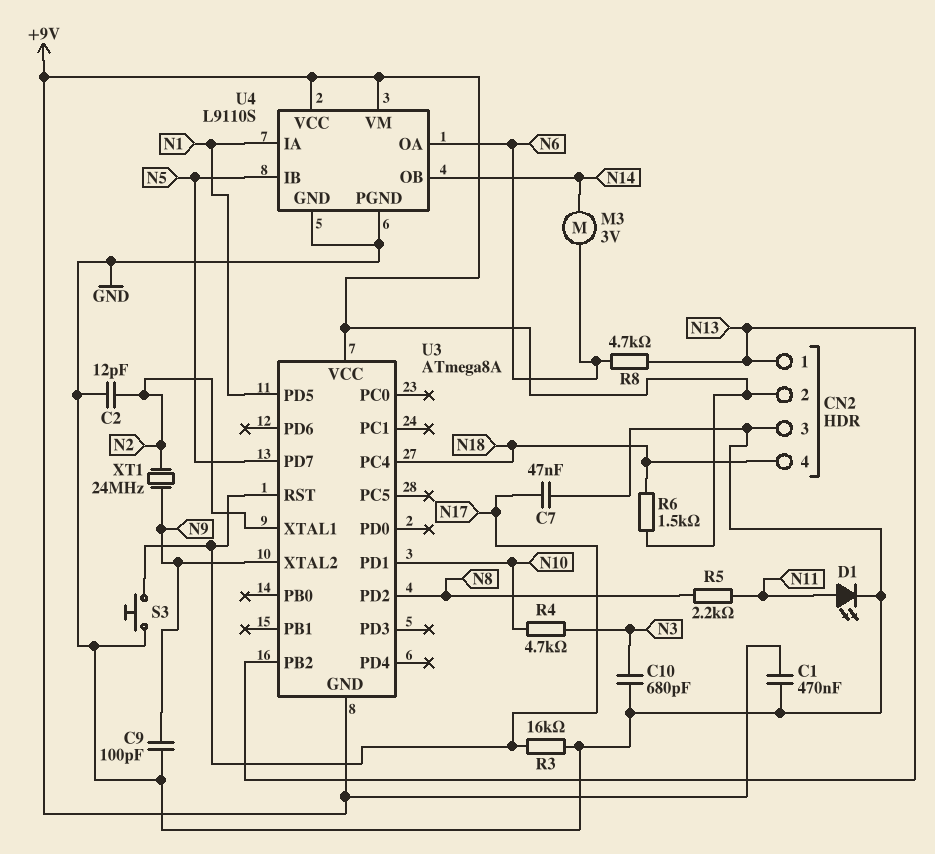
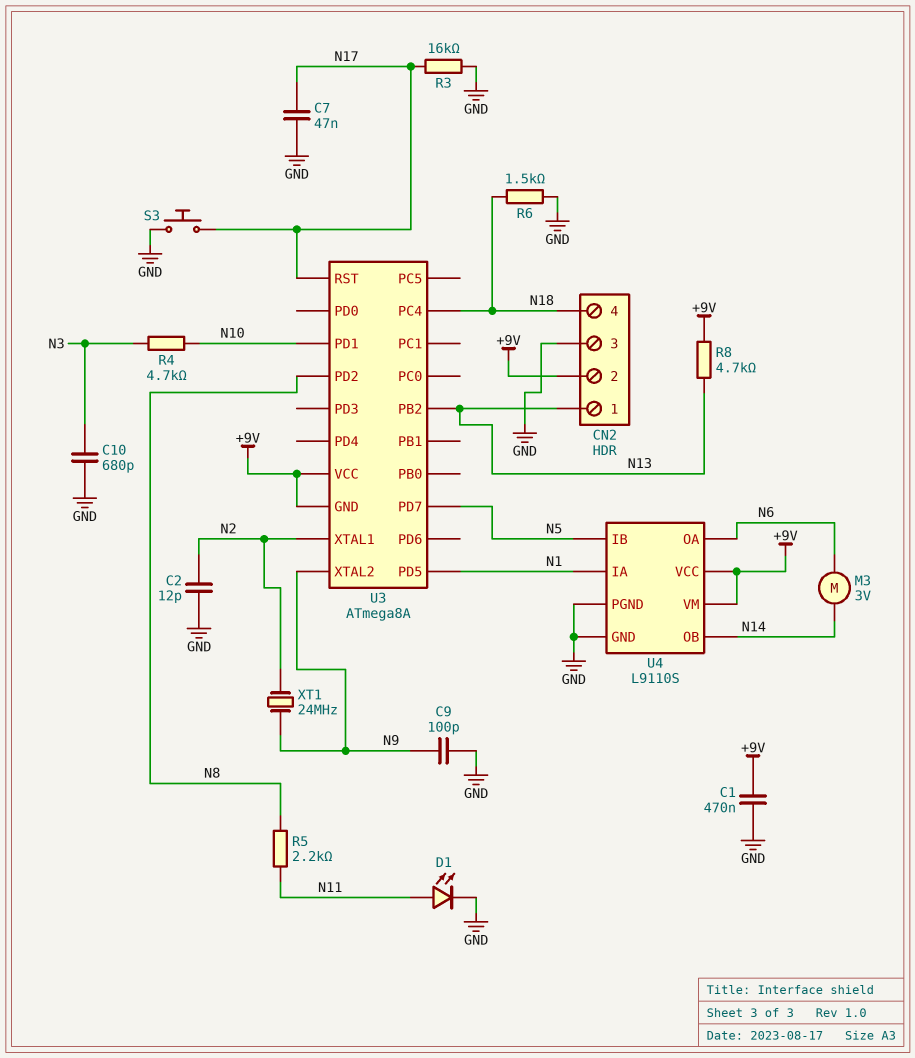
R6: 1.5k (+9V, N18) -> 1.5k (GND, N18)
R8: 4.7k (N6, N13) -> 4.7k (+9V, N13)

